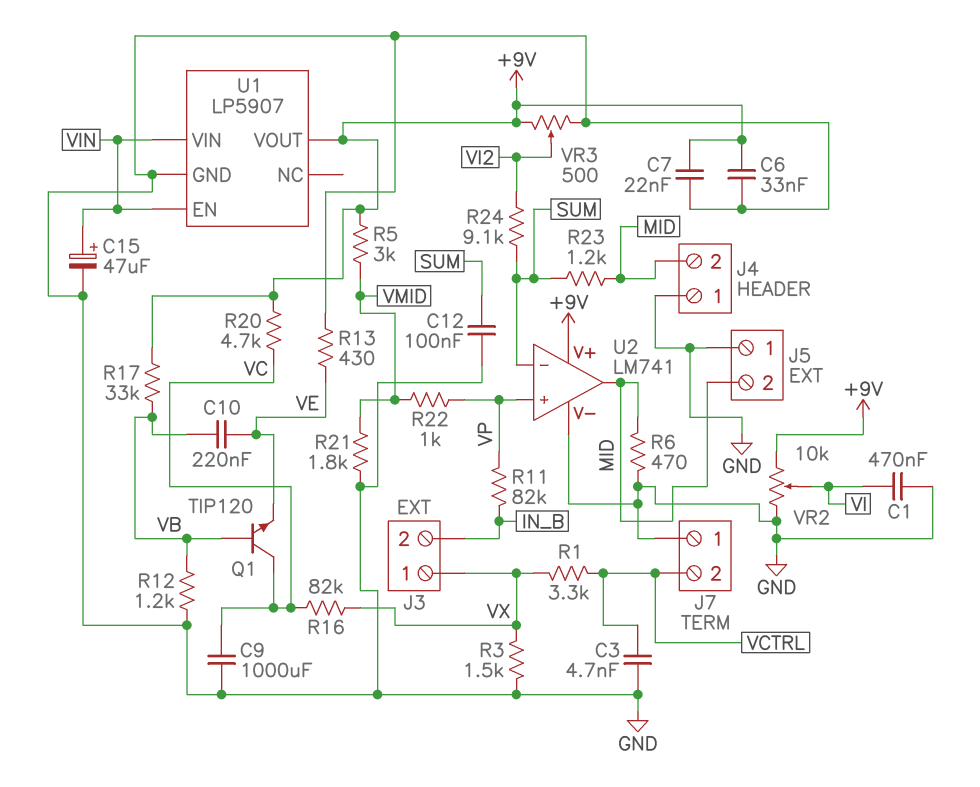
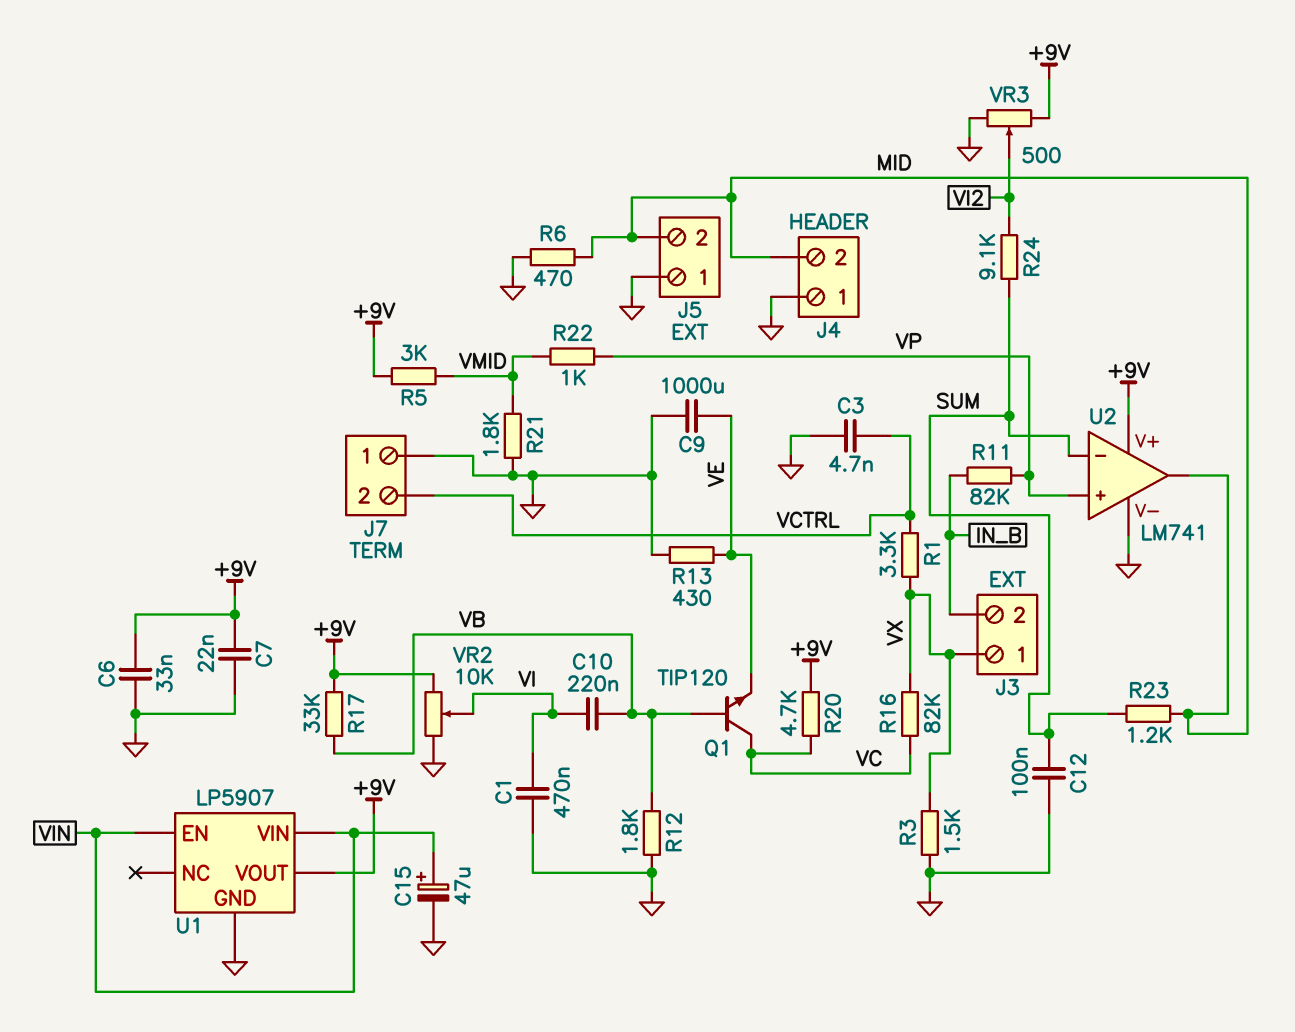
C9: 1000uF (GND, VC) -> 1000uF (GND, VE)
C10: 220nF (VB, VE) -> 220nF (VB, VI)
R12: 1.2k (GND, VB) -> 1.8k (GND, VB)

